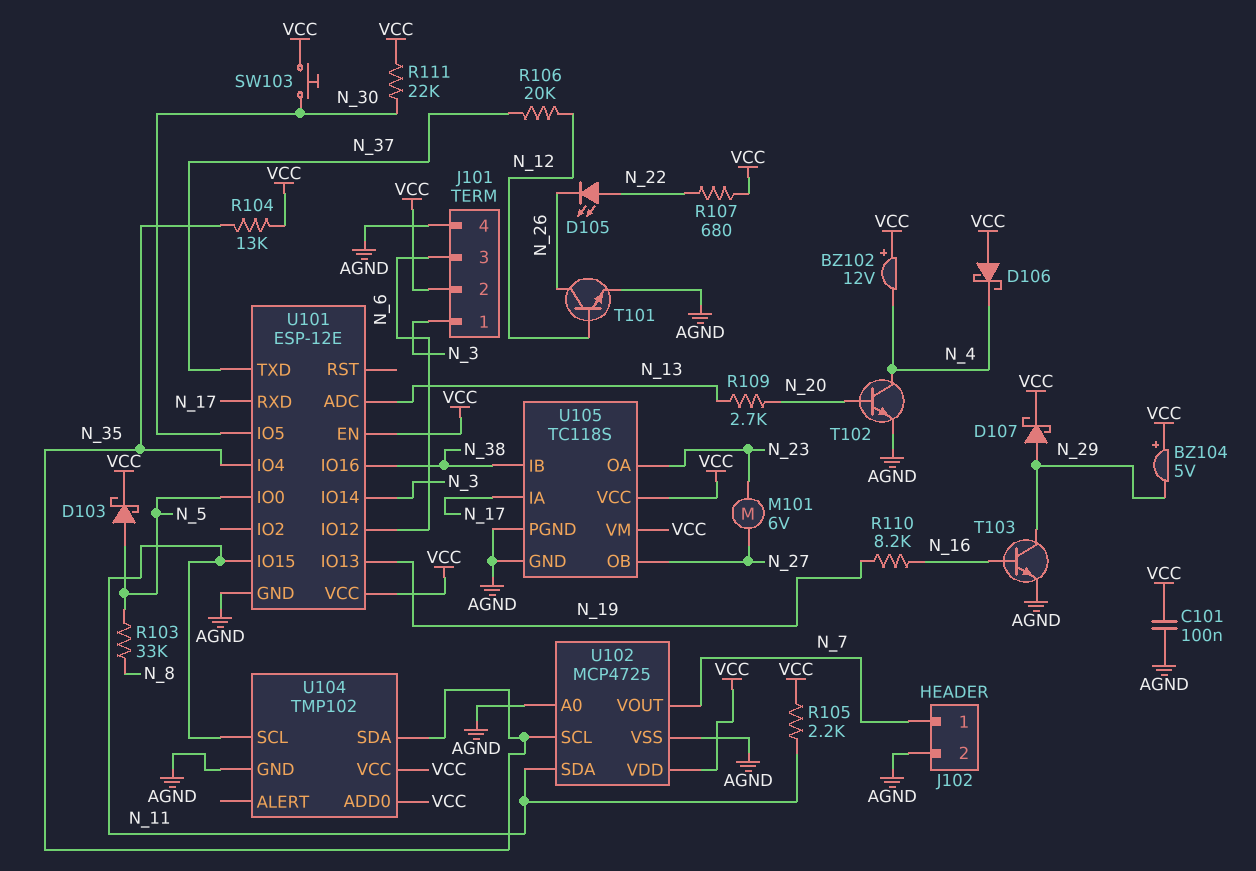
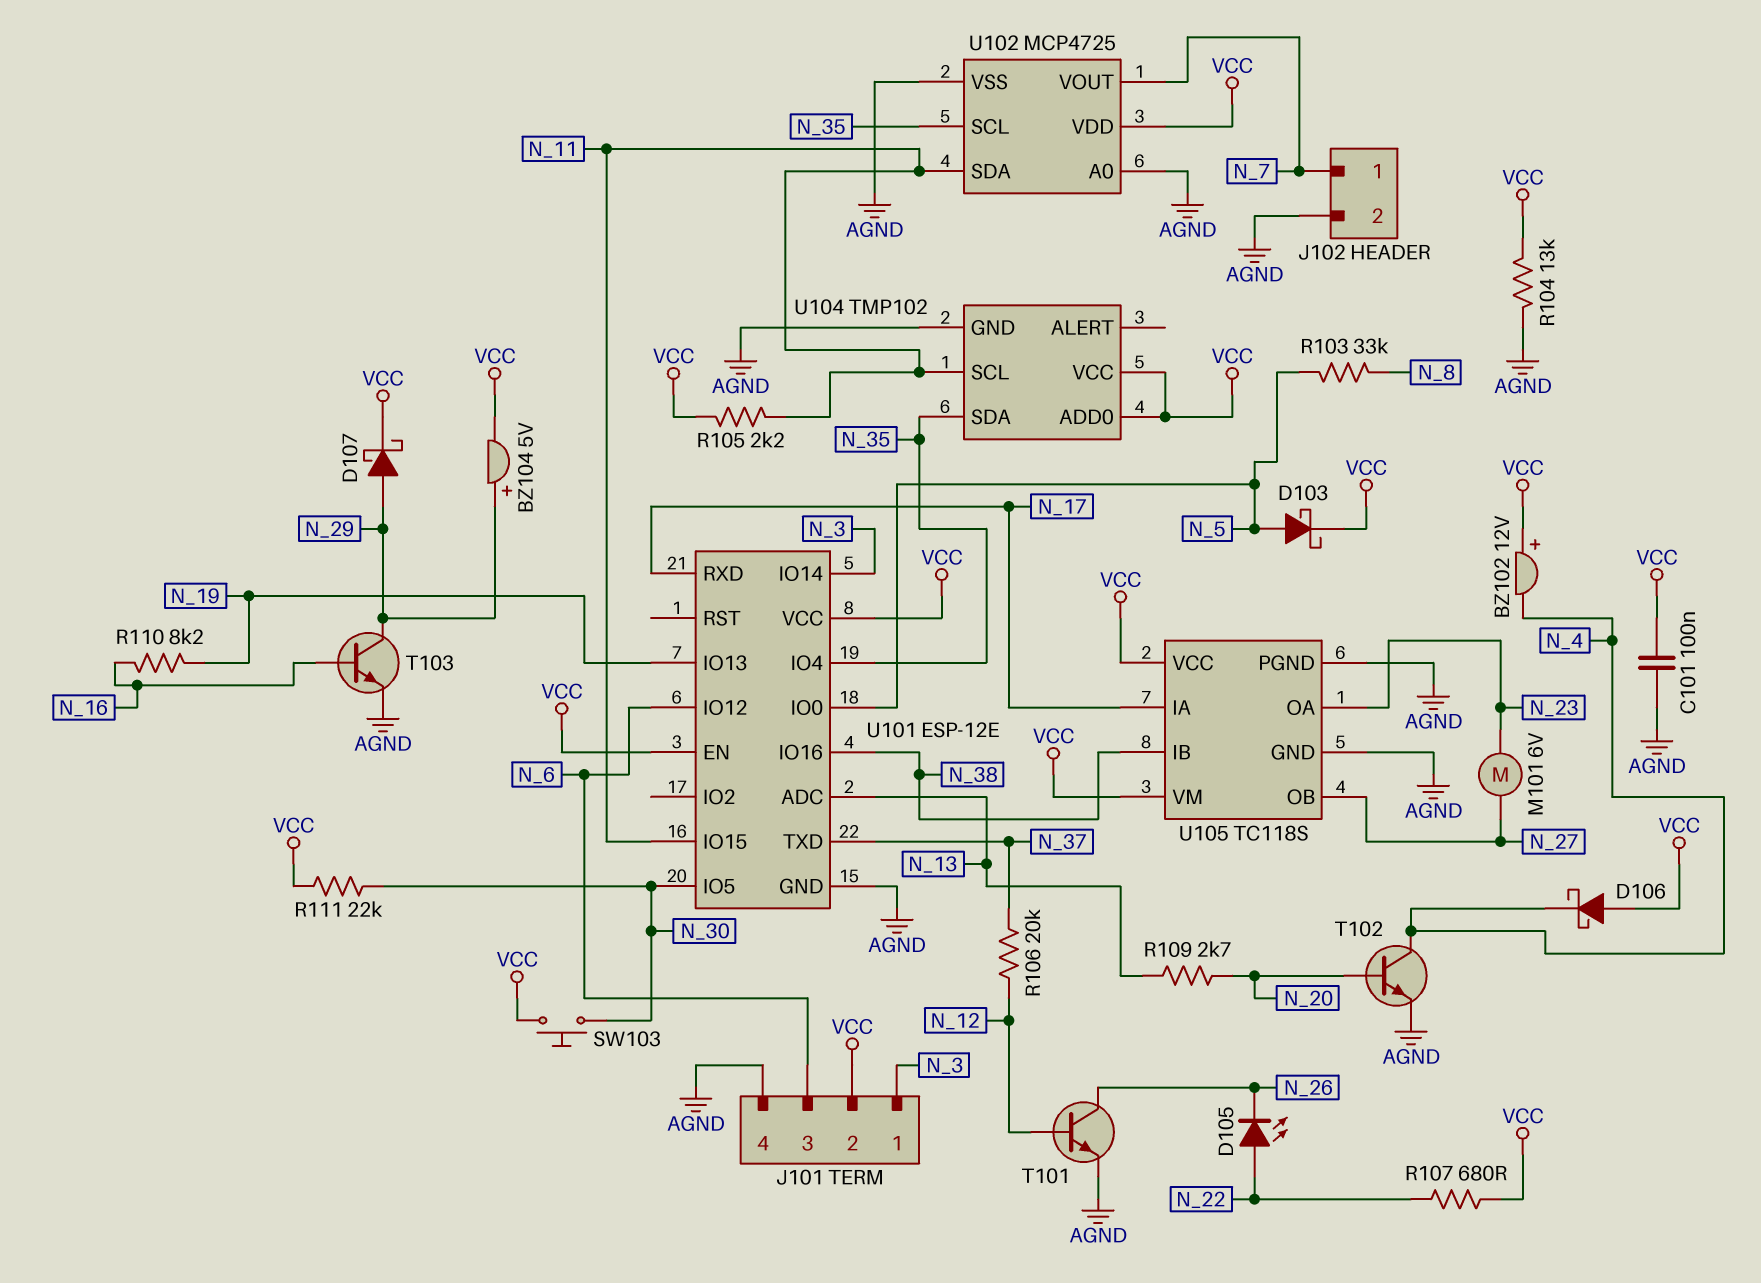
BZ104: buzzer 5V (plus VCC, minus N_29) -> buzzer 5V (plus N_29, minus VCC)
R104: 13k (N_35, VCC) -> 13k (AGND, VCC)

